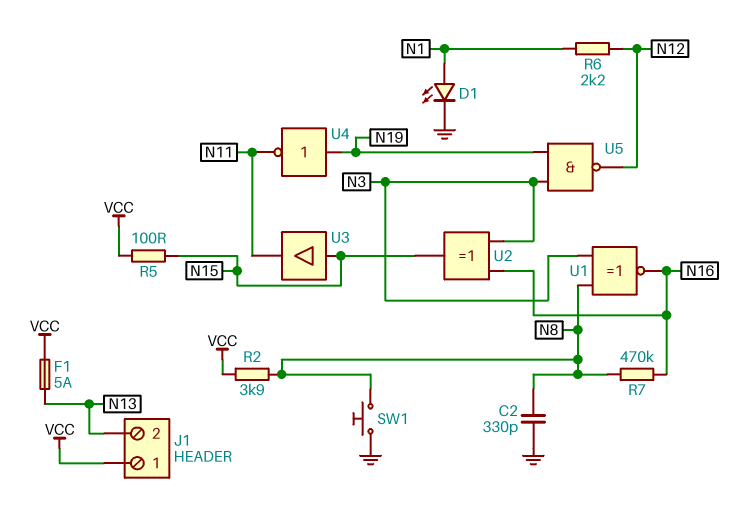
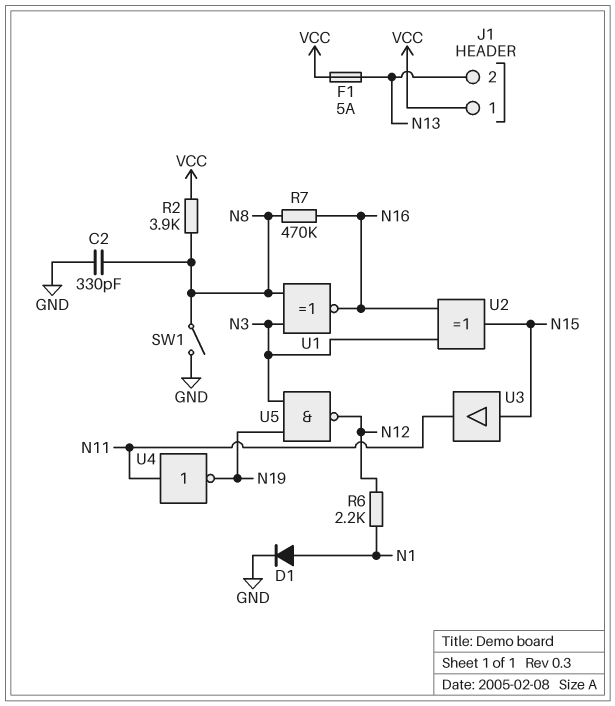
D1: LED (A N1, K GND) -> diode (A N1, K GND)
R5: 100 (N15, VCC) -> none
SW1: button (GND, N8) -> switch (GND, N8)
U4: NOT (in N19, out N11) -> NOT (in N11, out N19)

